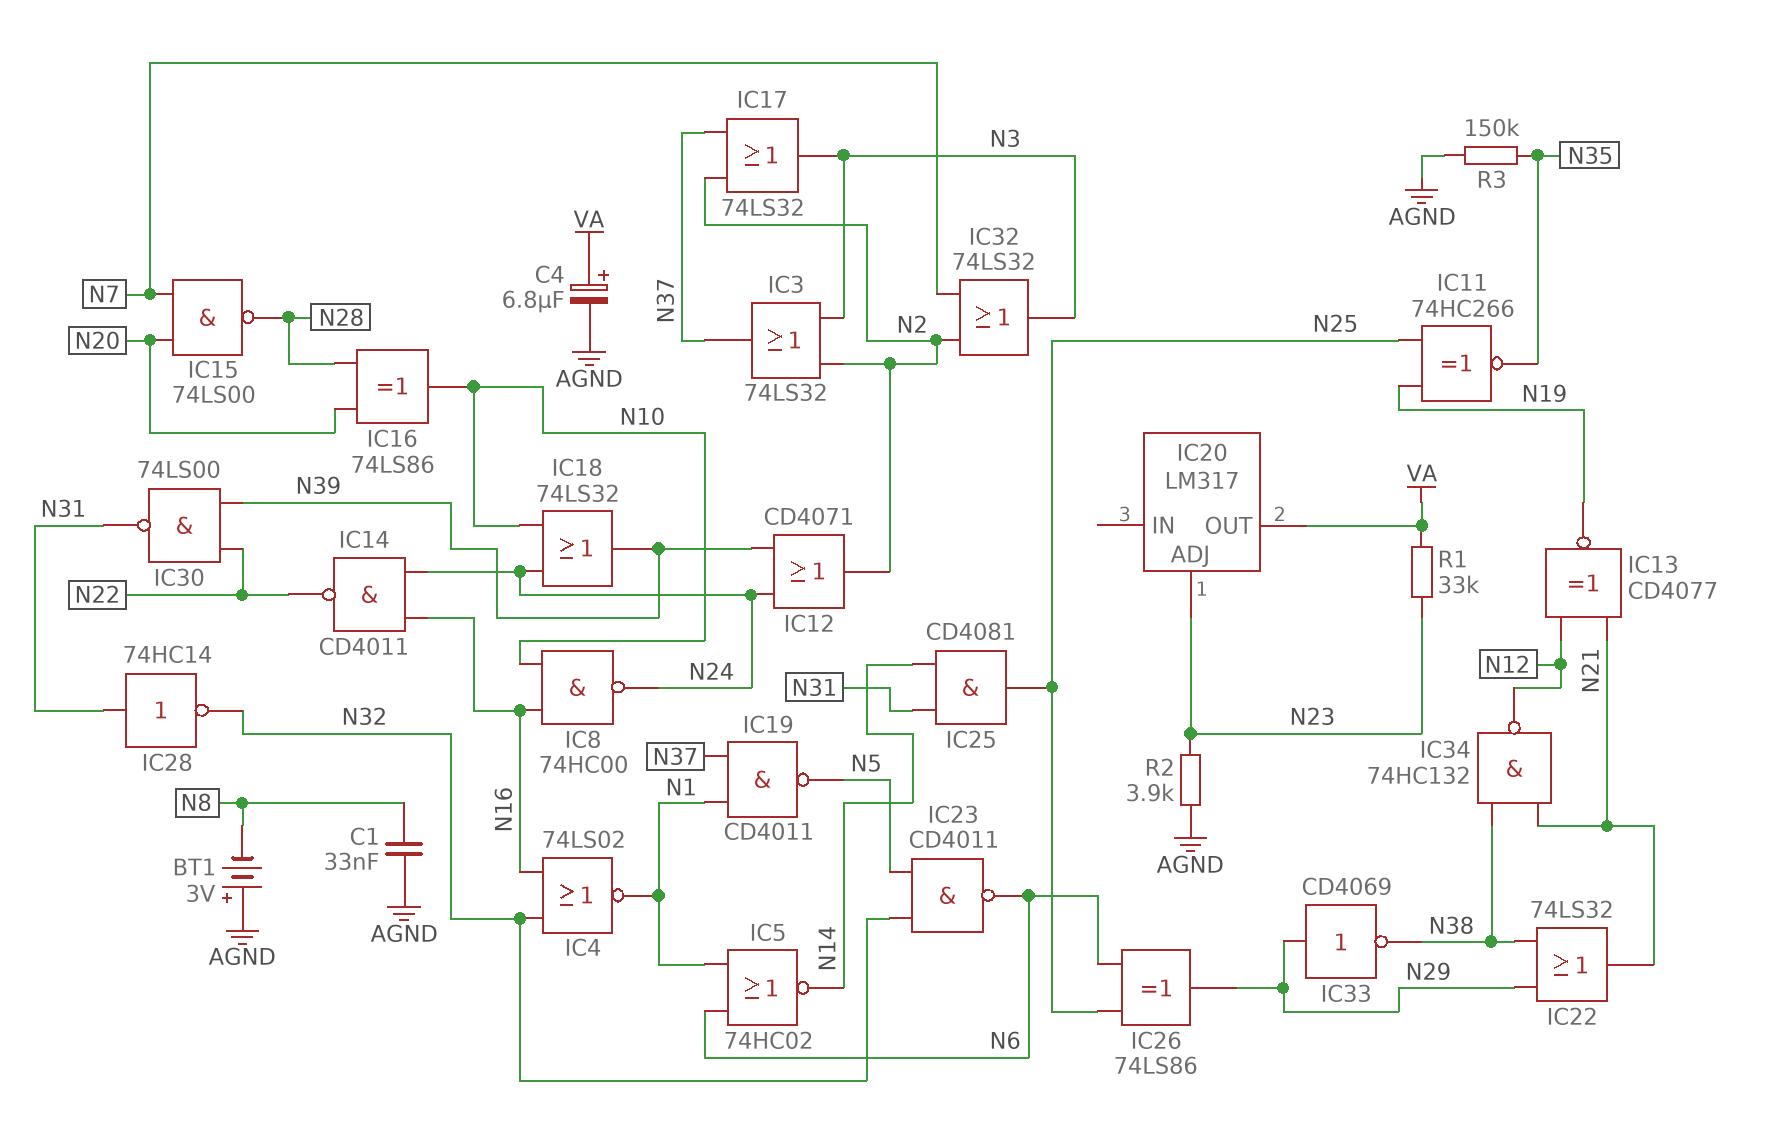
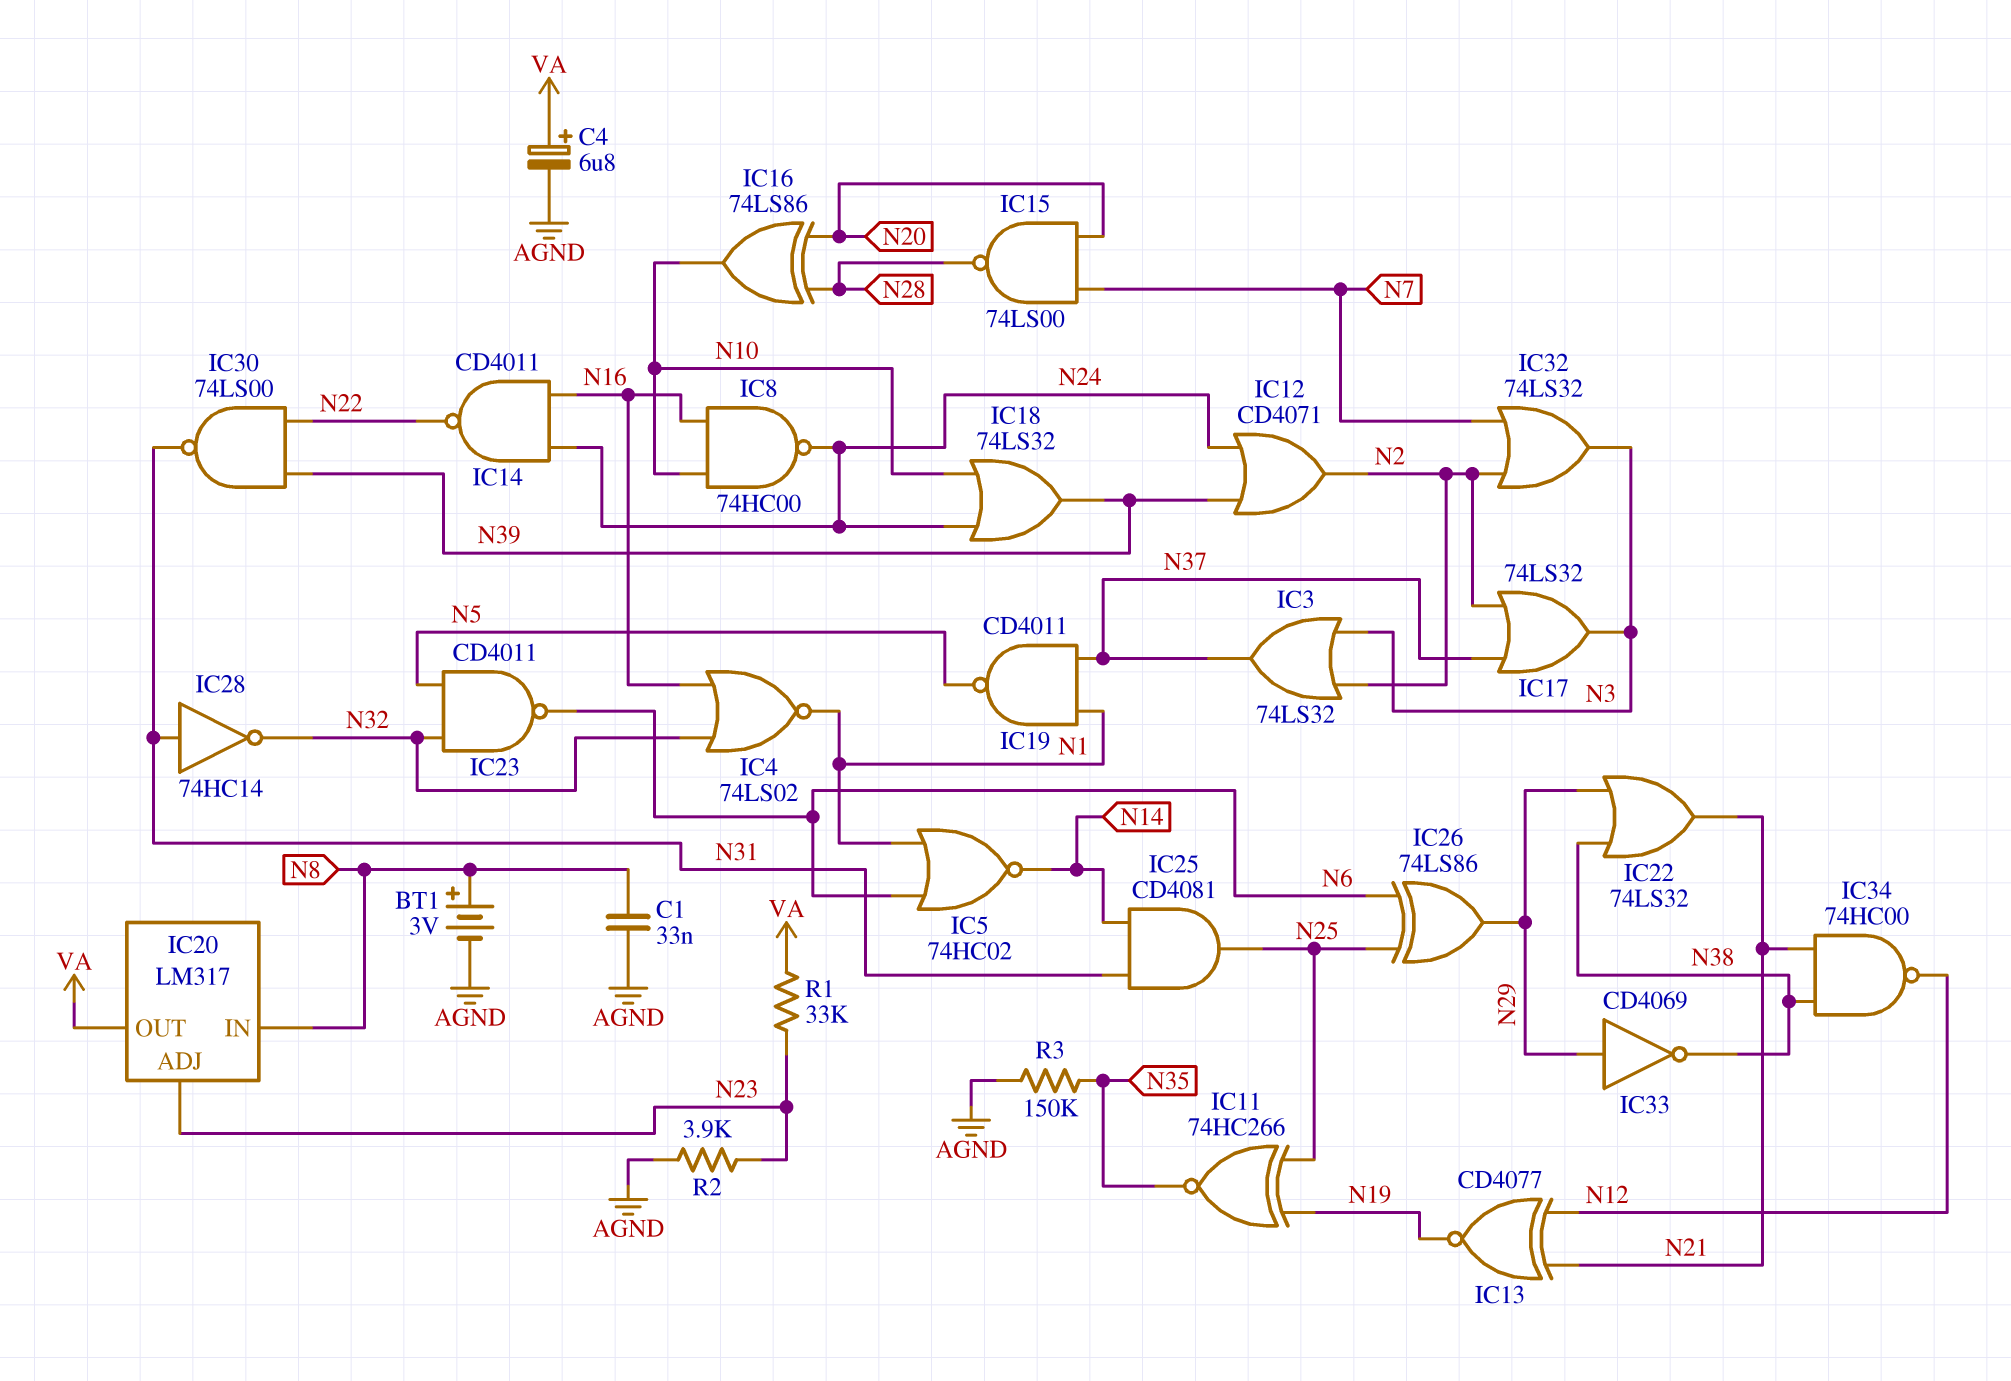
BT1: 3V (plus AGND, minus N8) -> 3V (plus N8, minus AGND)
IC20 pin IN: none -> N8
IC34: NAND 74HC132 (in N21, in N38, out N12) -> NAND 74HC00 (in N21, in N38, out N12)

